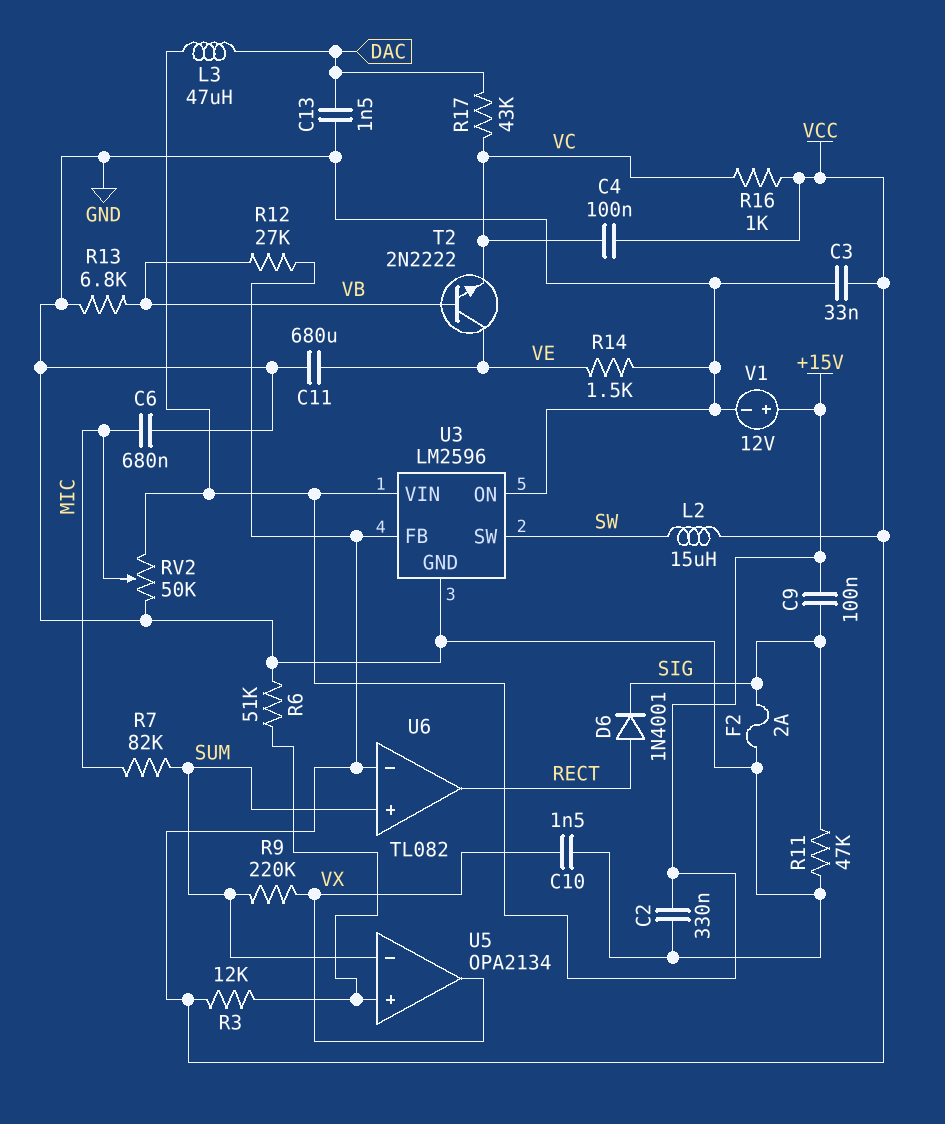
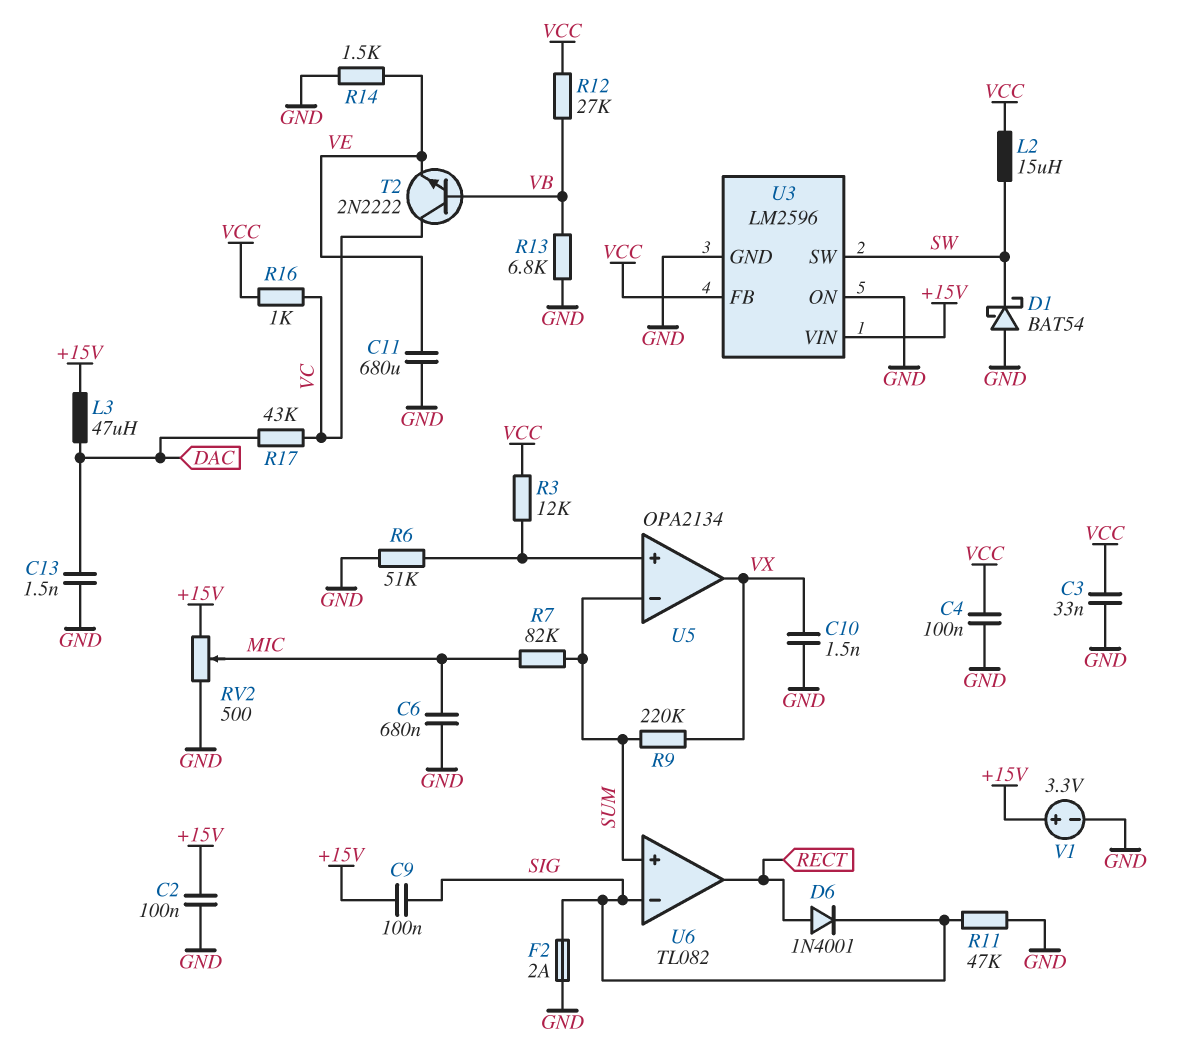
C2: 330nF (+15V, GND) -> 100nF (+15V, GND)
C4: 100nF (VC, VCC) -> 100nF (GND, VCC)
D1: none -> schottky BAT54 (A GND, K SW)
RV2: 50k (+15V, GND, wiper MIC) -> 500 (+15V, GND, wiper MIC)
T2: NPN 2N2222 (B VB, C VE, E VC) -> NPN 2N2222 (B VB, C VC, E VE)
U6 pin in-: VCC -> SIG
V1: 12V (plus +15V, minus GND) -> 3.3V (plus +15V, minus GND)

